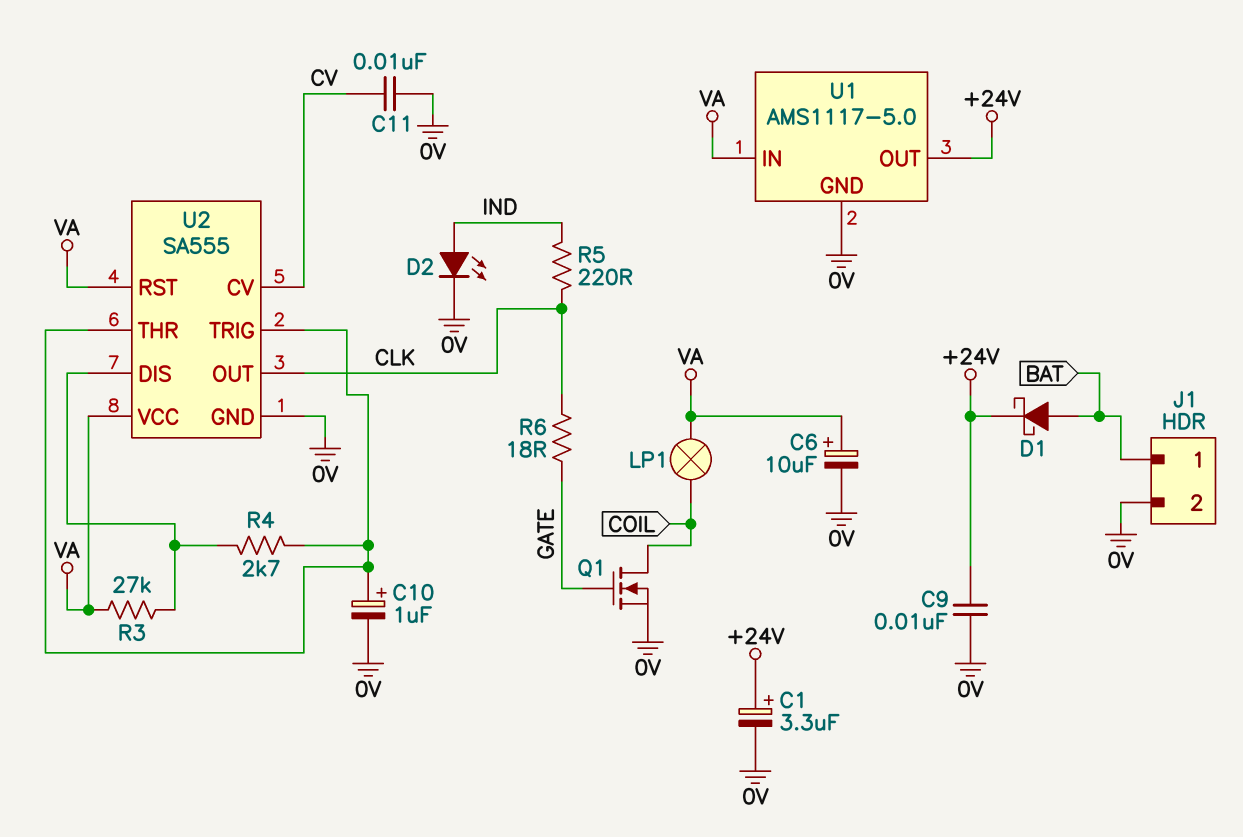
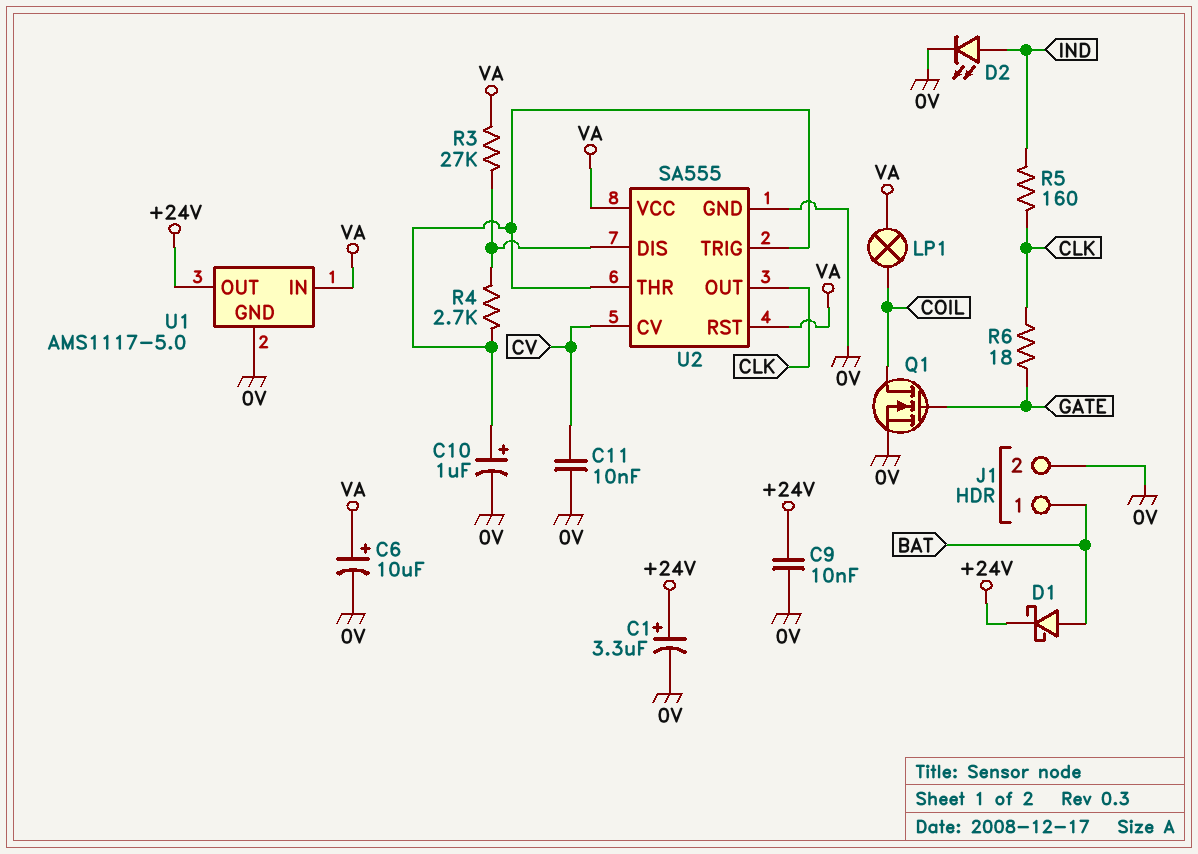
R5: 220 (CLK, IND) -> 160 (CLK, IND)

